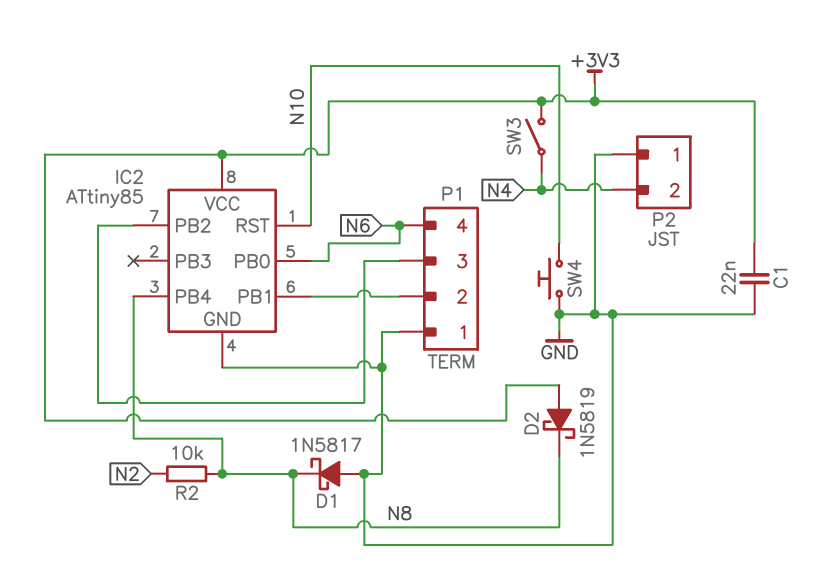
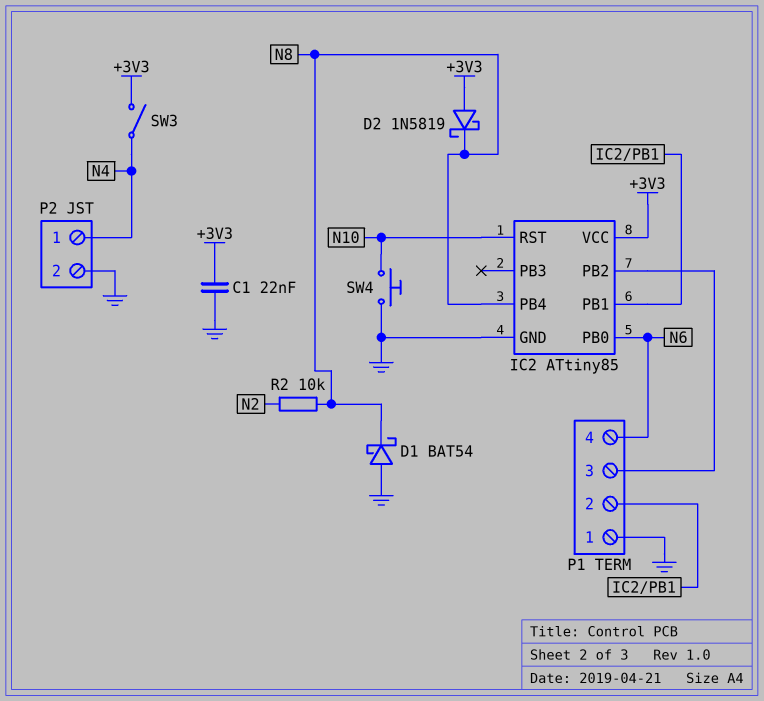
D1: schottky 1N5817 (A GND, K N8) -> schottky BAT54 (A GND, K N8)
P2 pin 1: GND -> N4
P2 pin 2: N4 -> GND

